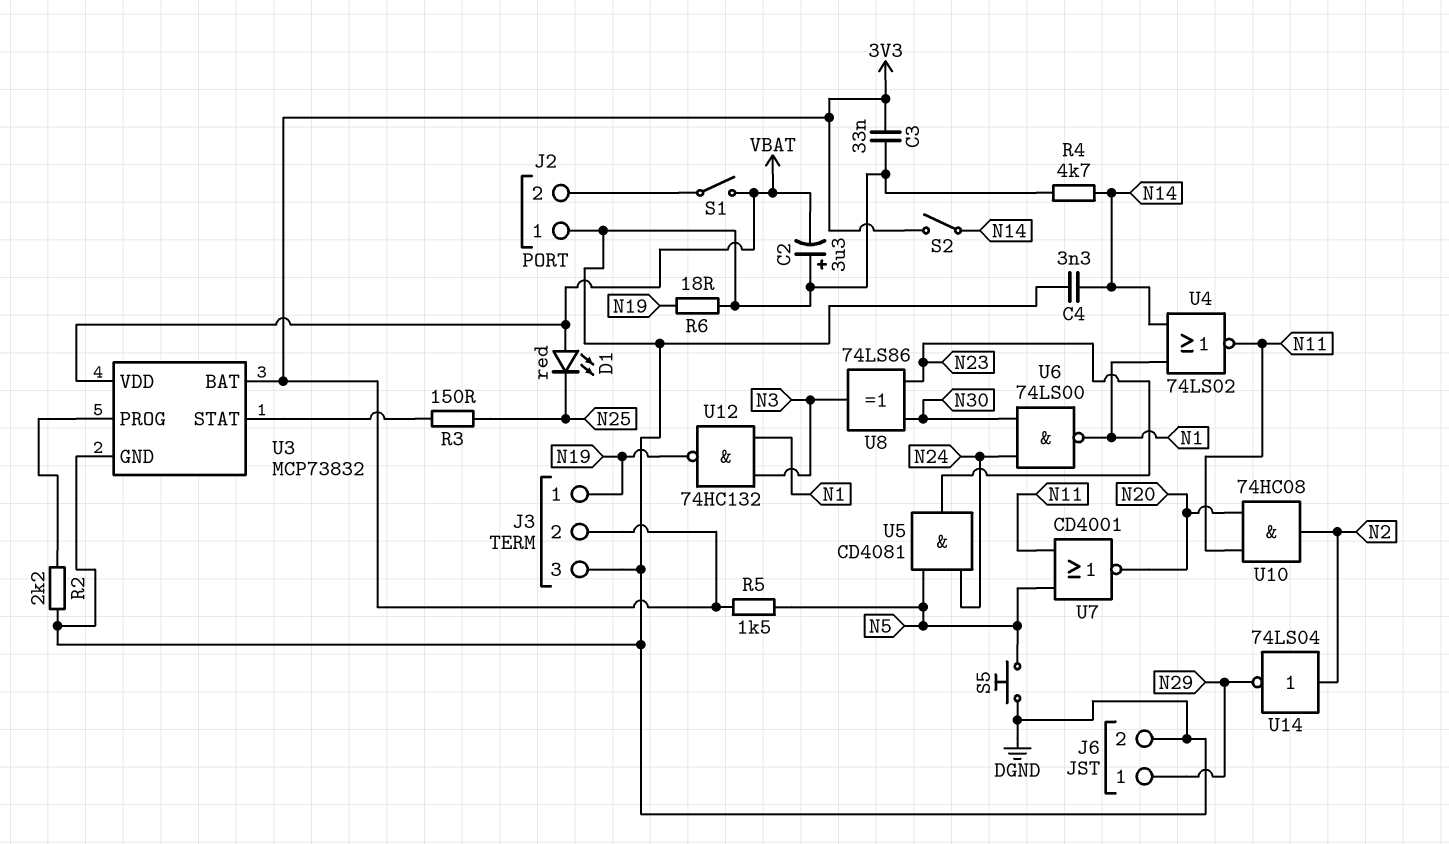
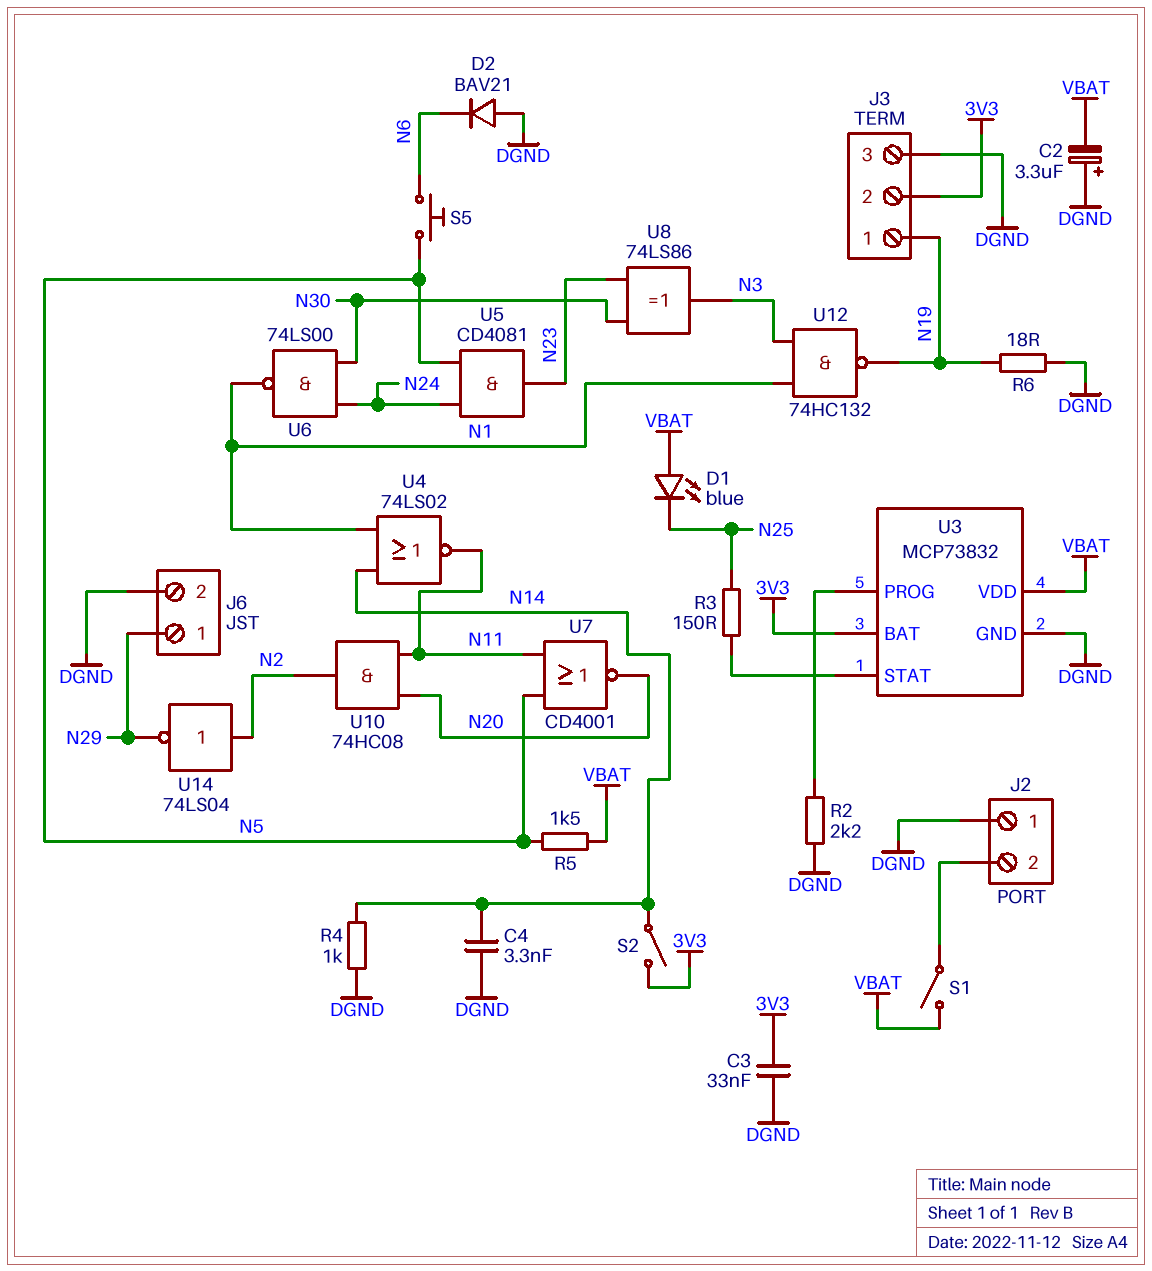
D1: LED red (A VBAT, K N25) -> LED blue (A VBAT, K N25)
D2: none -> diode BAV21 (A DGND, K N6)
R4: 4.7k (DGND, N14) -> 1k (DGND, N14)
R5: 1.5k (3V3, N5) -> 1.5k (N5, VBAT)
S5: button (DGND, N5) -> button (N5, N6)

